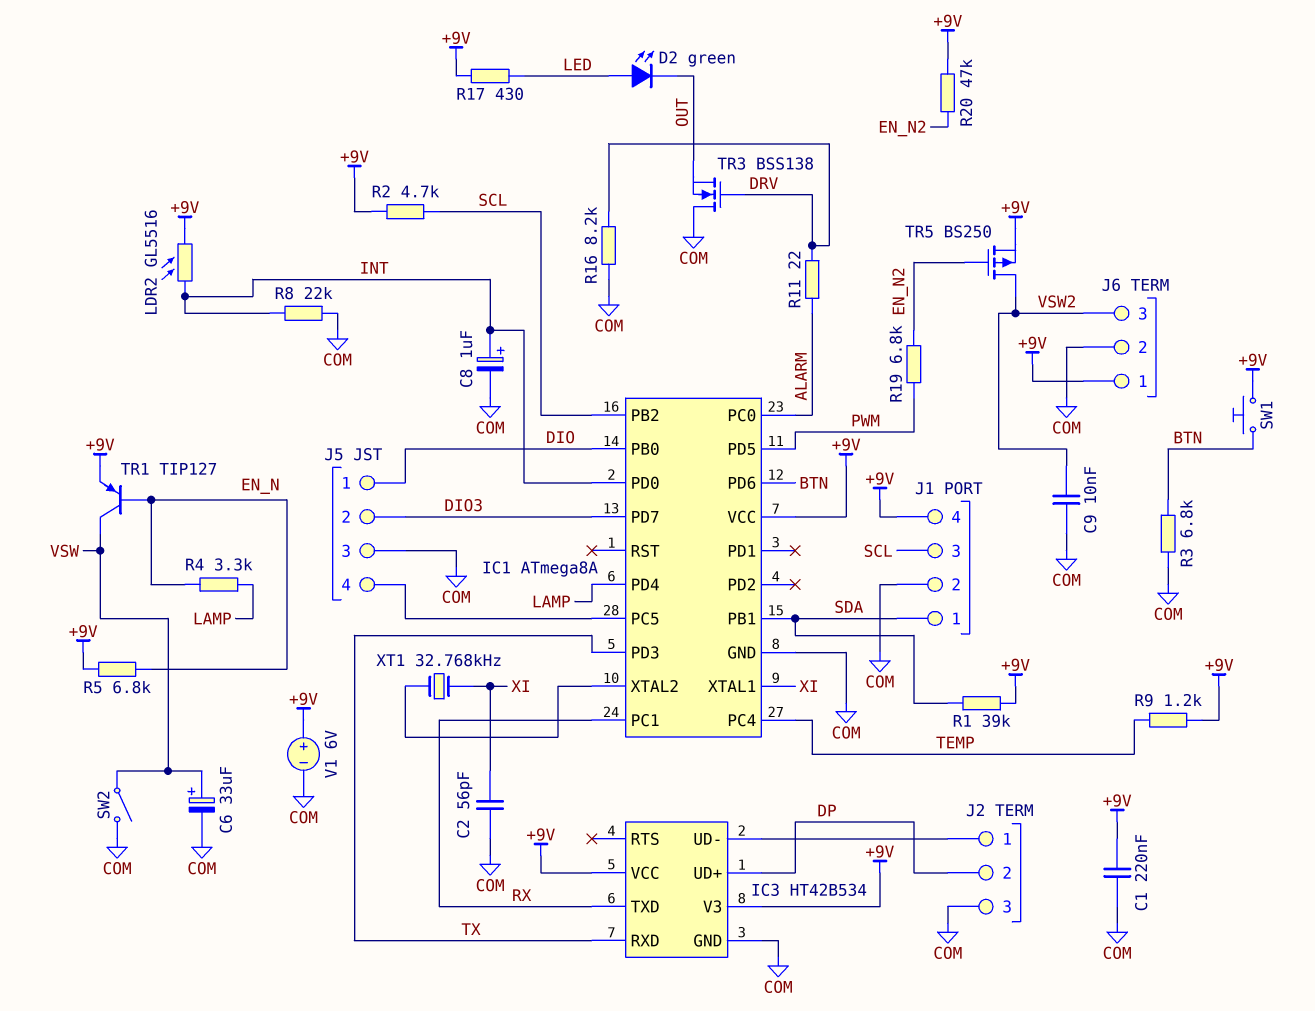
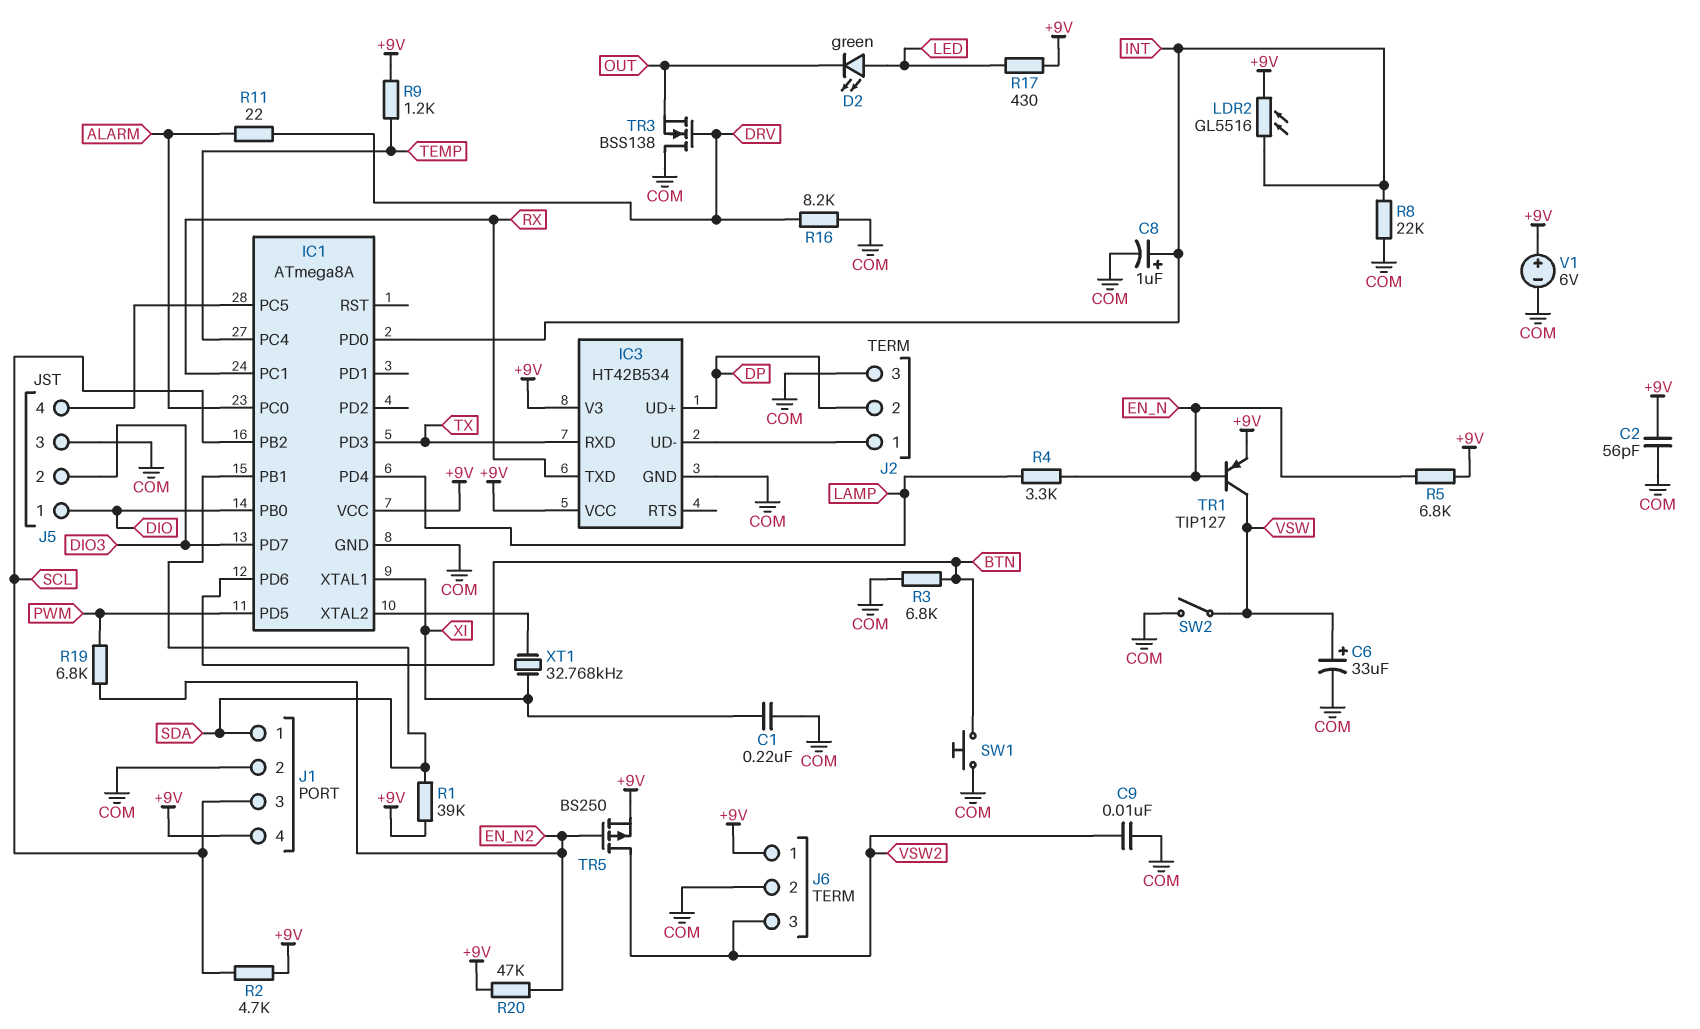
C1: 220nF (+9V, COM) -> 220nF (COM, XI)
C2: 56pF (COM, XI) -> 56pF (+9V, COM)
SW1: button (+9V, BTN) -> button (BTN, COM)

